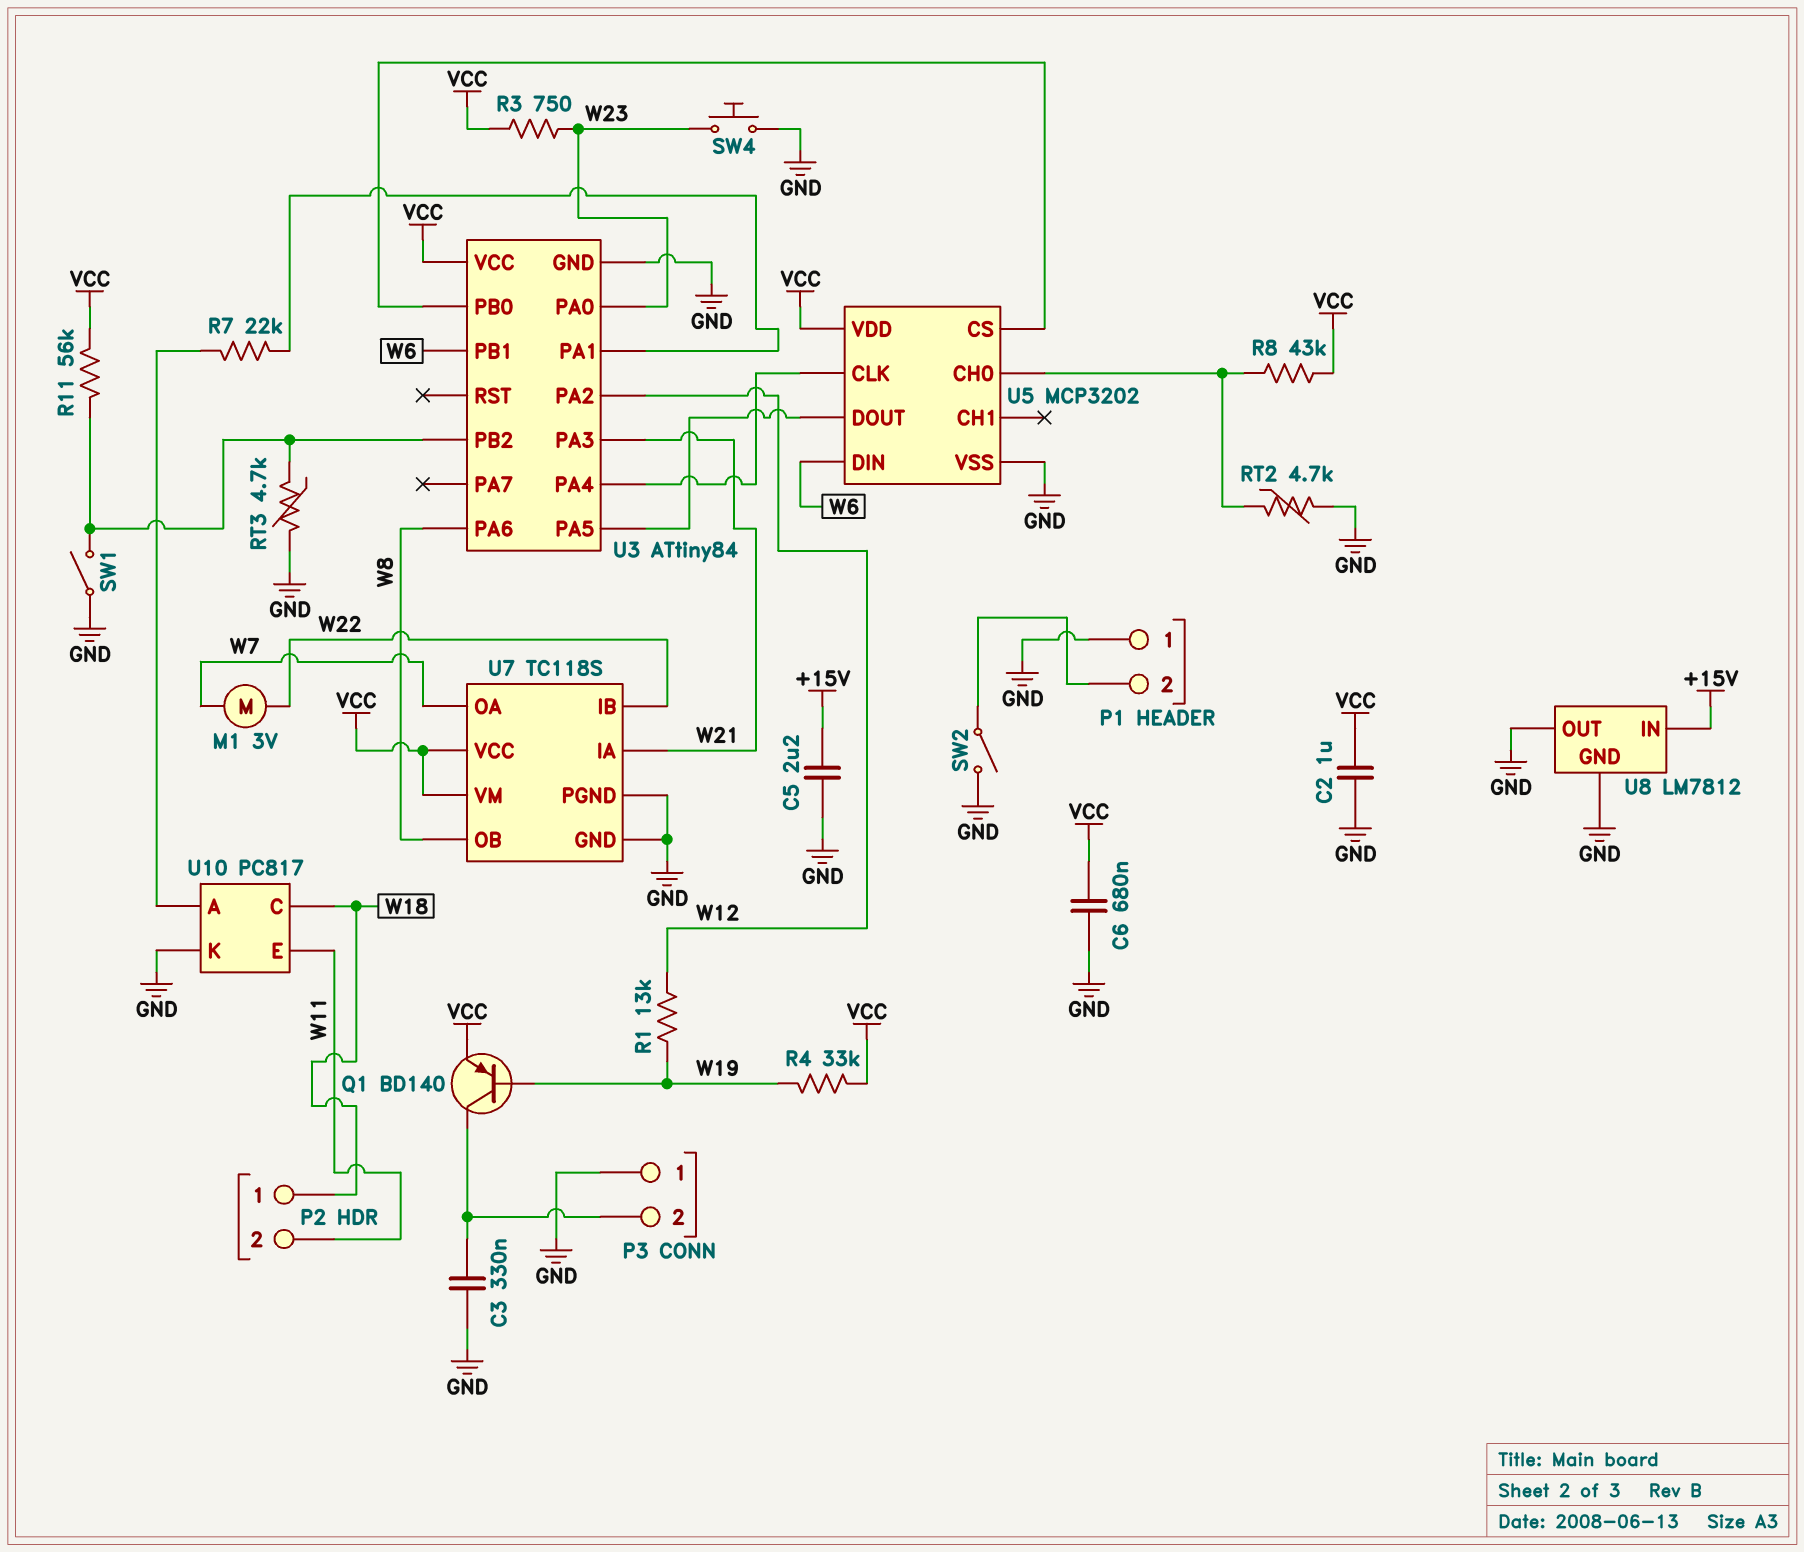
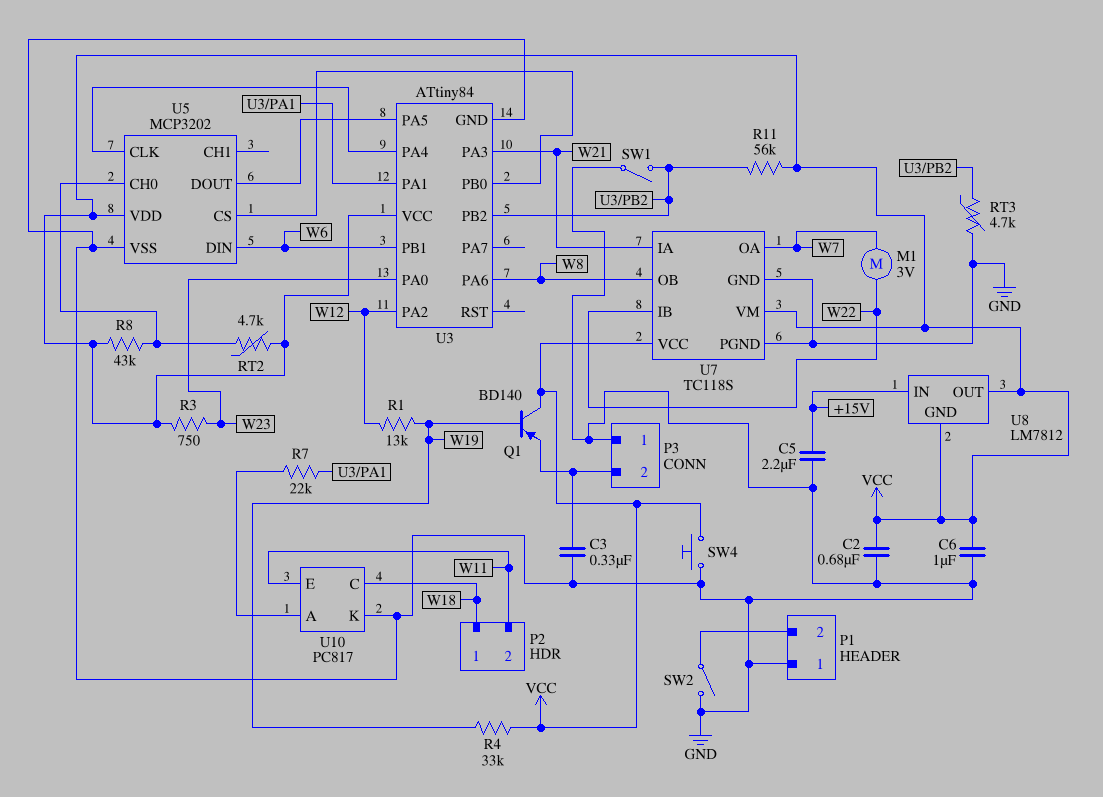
C2: 1uF (GND, VCC) -> 680nF (GND, VCC)
C6: 680nF (GND, VCC) -> 1uF (GND, VCC)
Q1: PNP BD140 (B W19, C P3/2, E VCC) -> PNP BD140 (B W19, C VCC, E P3/2)
RT2: 4.7k (GND, U5/CH0) -> 4.7k (U5/CH0, VCC)
SW4: button (GND, W23) -> button (GND, VCC)
U8 pin GND: GND -> VCC
U8 pin OUT: GND -> VCC

